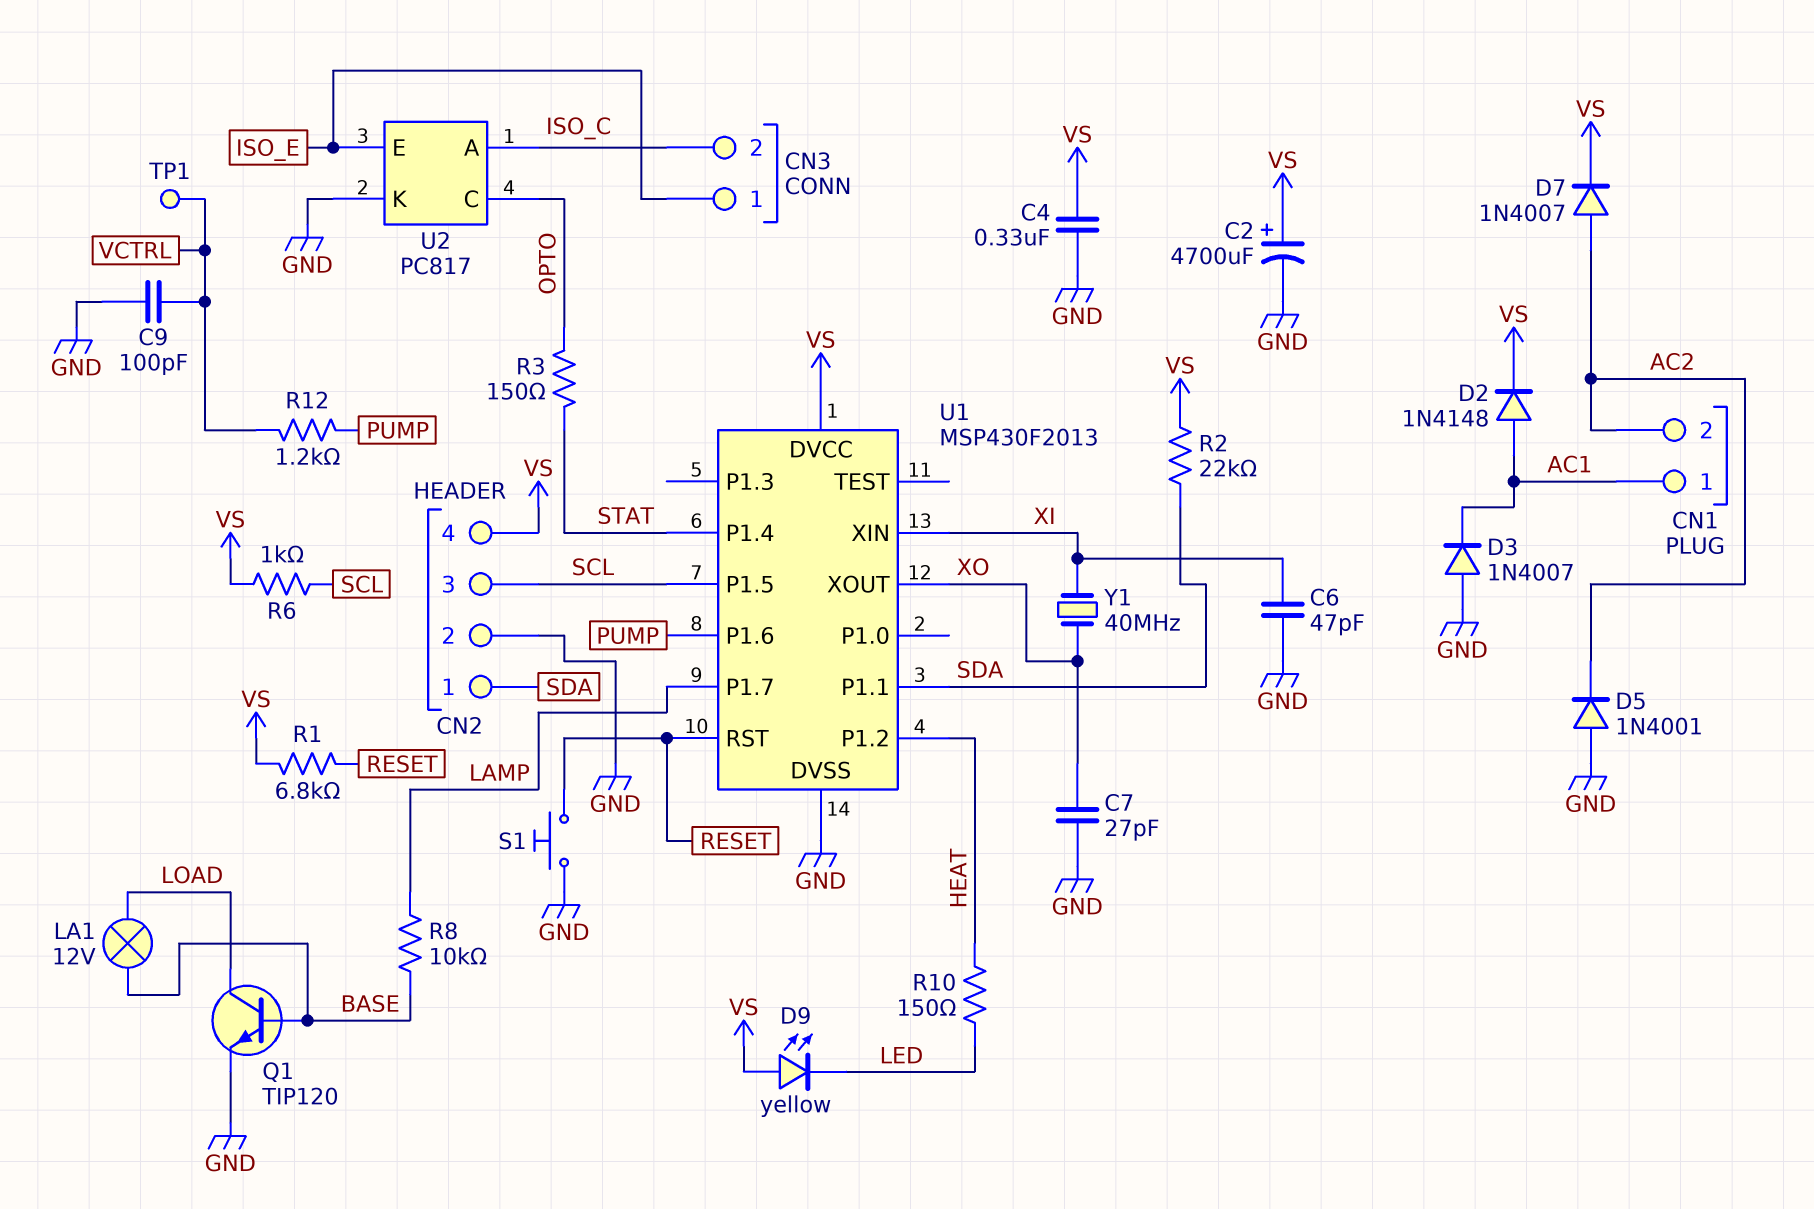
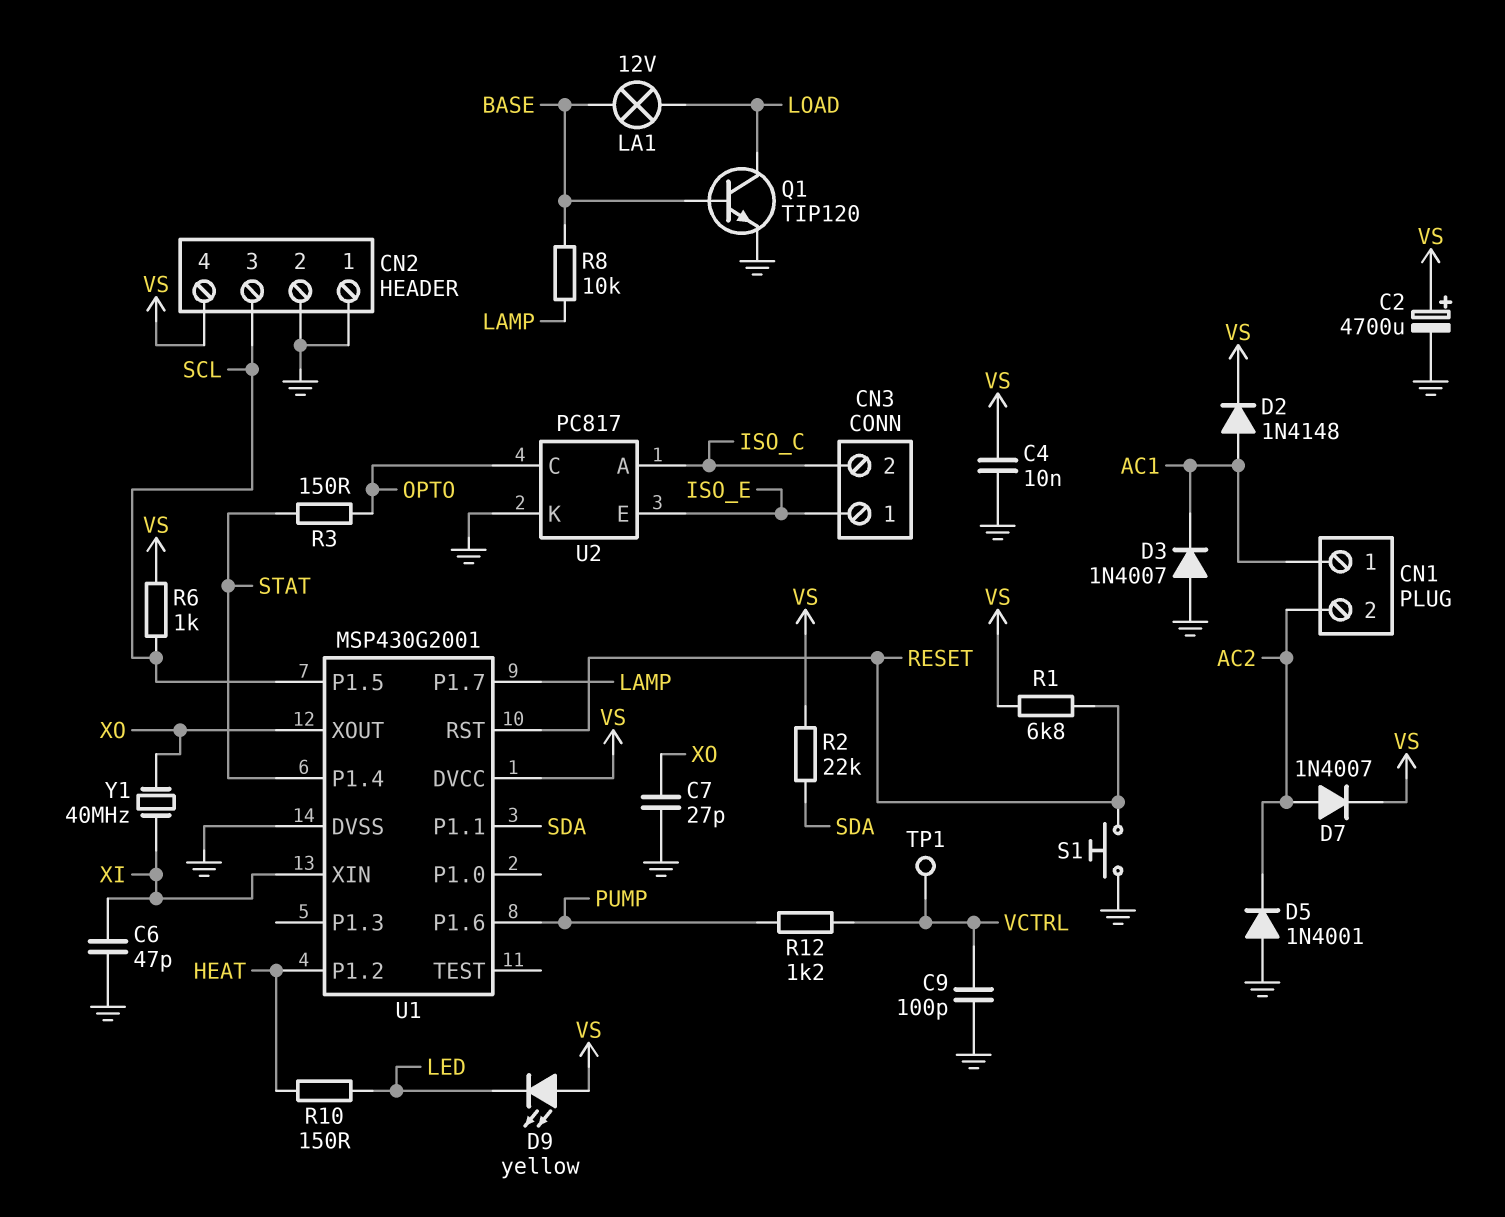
C4: 330nF (GND, VS) -> 10nF (GND, VS)
CN2 pin 1: SDA -> GND
U1: MSP430F2013 -> MSP430G2001

